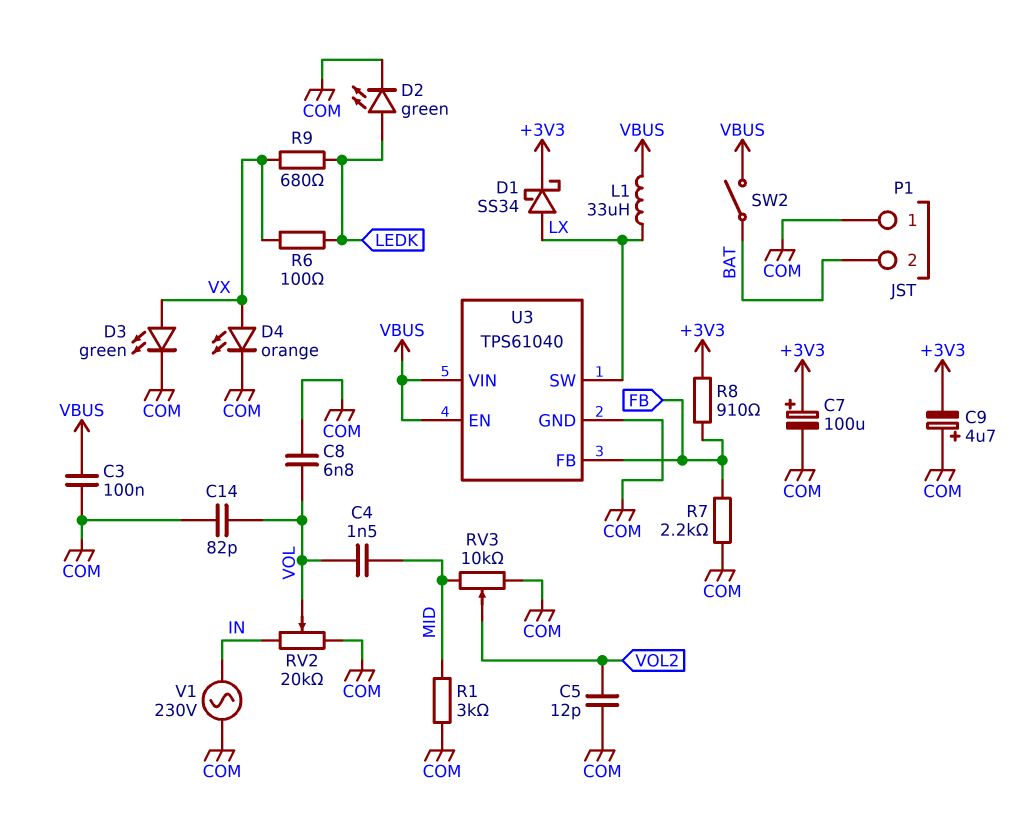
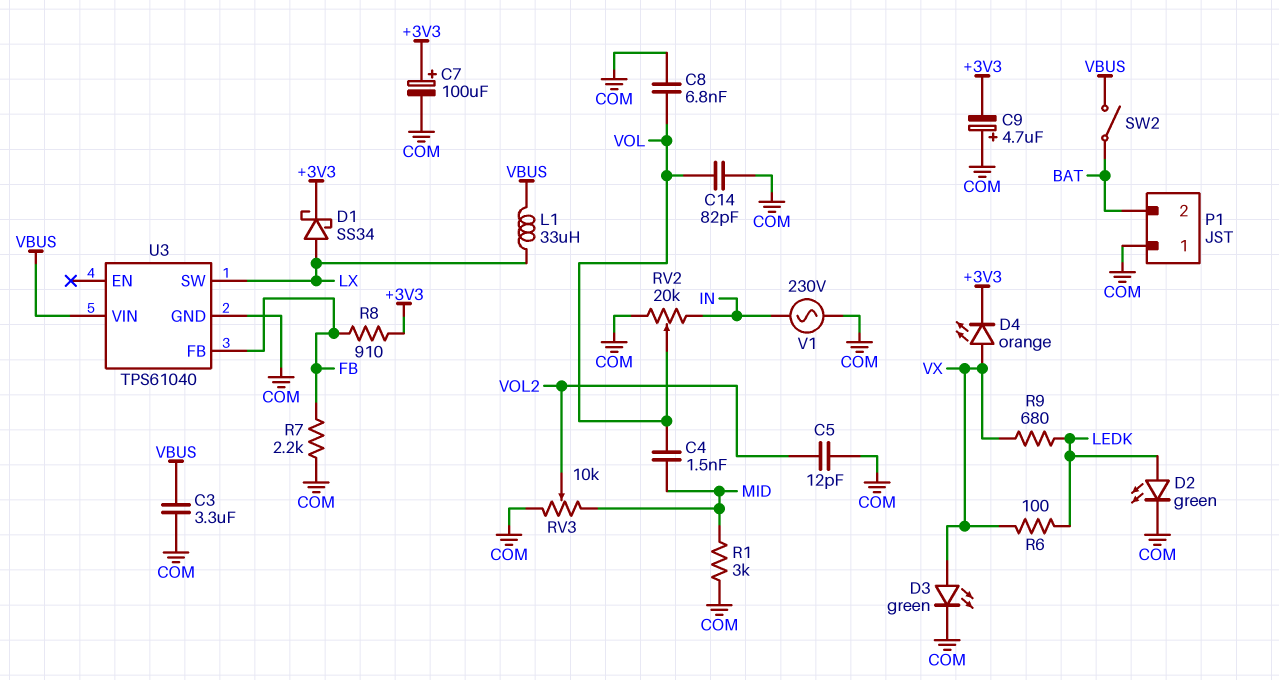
C3: 100nF (COM, VBUS) -> 3.3uF (COM, VBUS)
D4: LED orange (A VX, K COM) -> LED orange (A VX, K +3V3)
U3 pin EN: VBUS -> none

